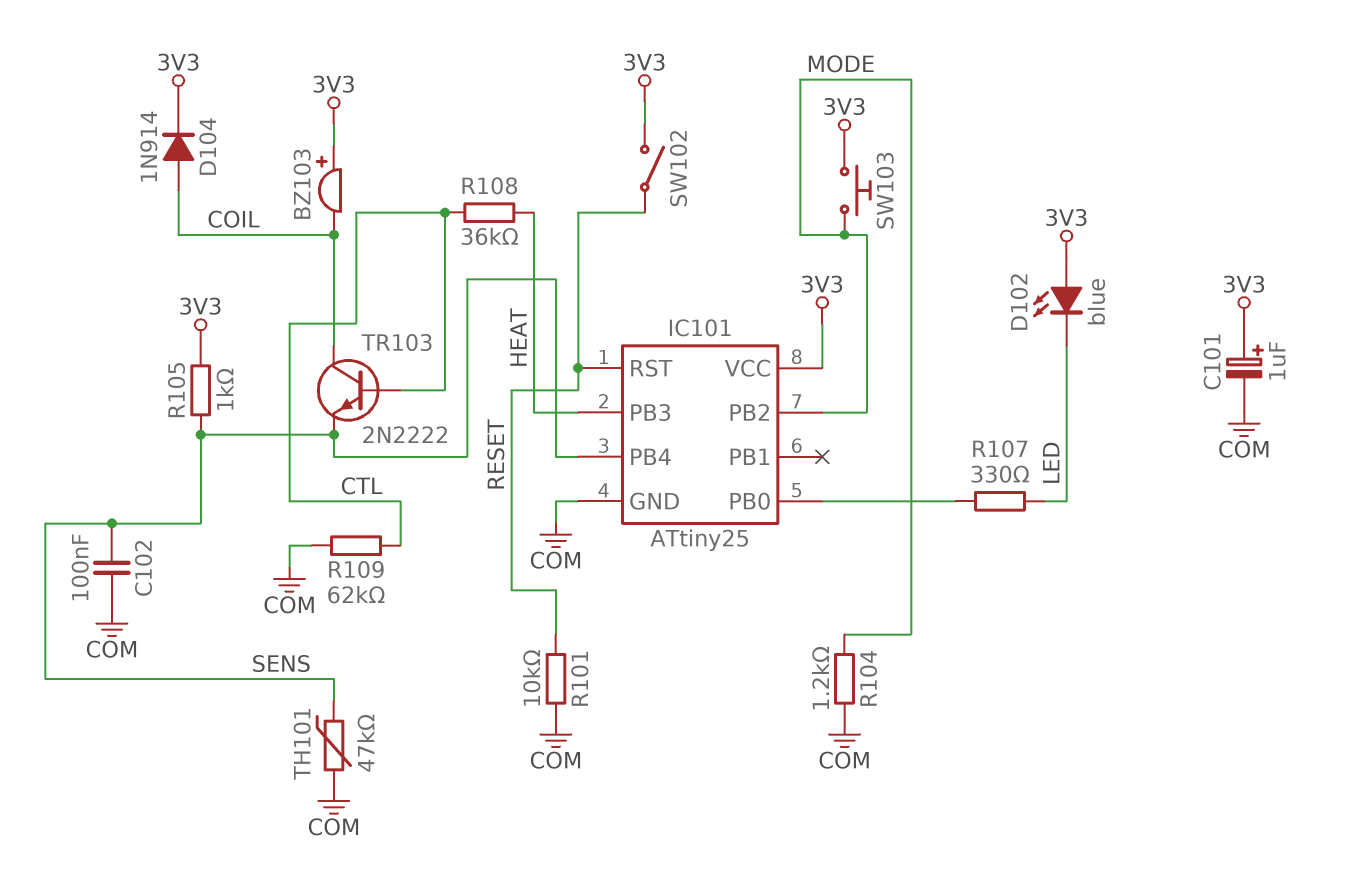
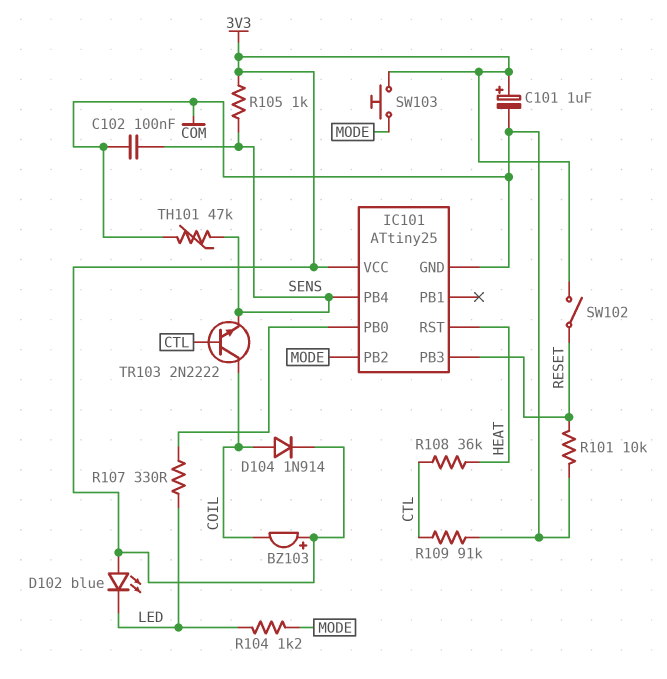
IC101 pin PB3: HEAT -> RESET
IC101 pin RST: RESET -> HEAT
R104: 1.2k (COM, MODE) -> 1.2k (LED, MODE)
R109: 62k (COM, CTL) -> 91k (COM, CTL)

